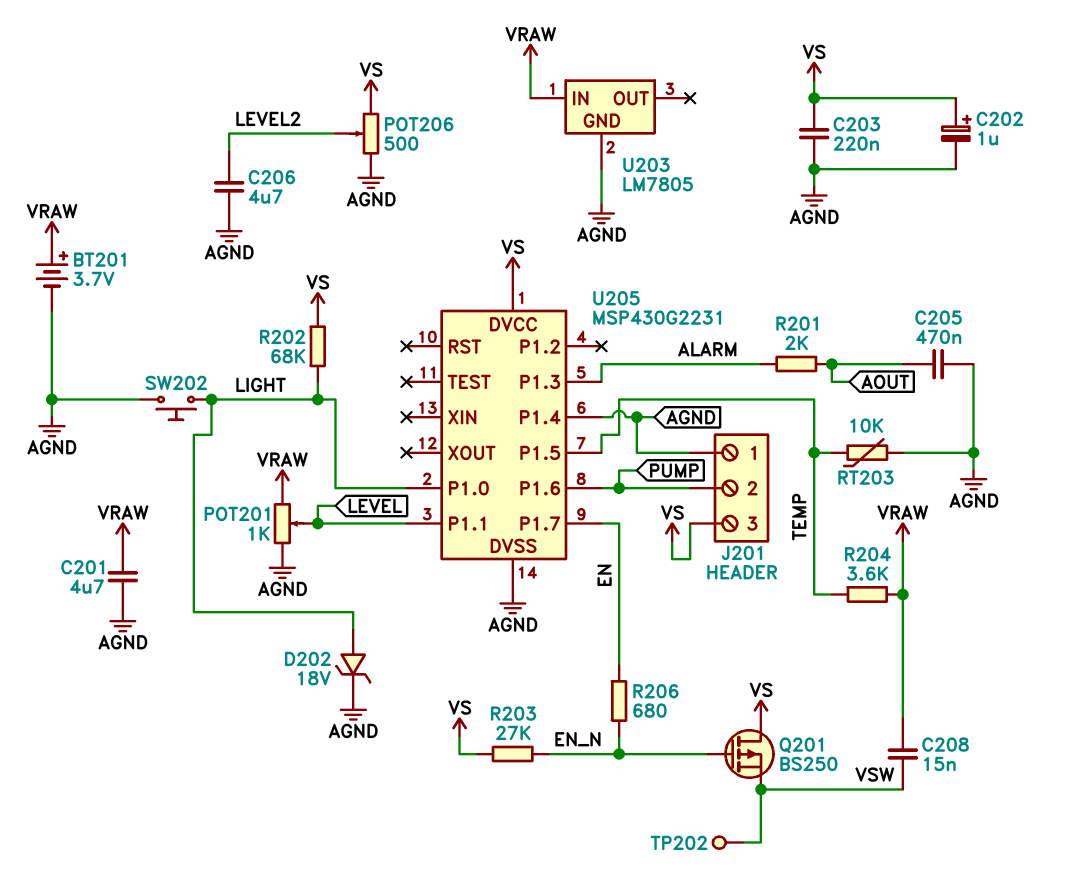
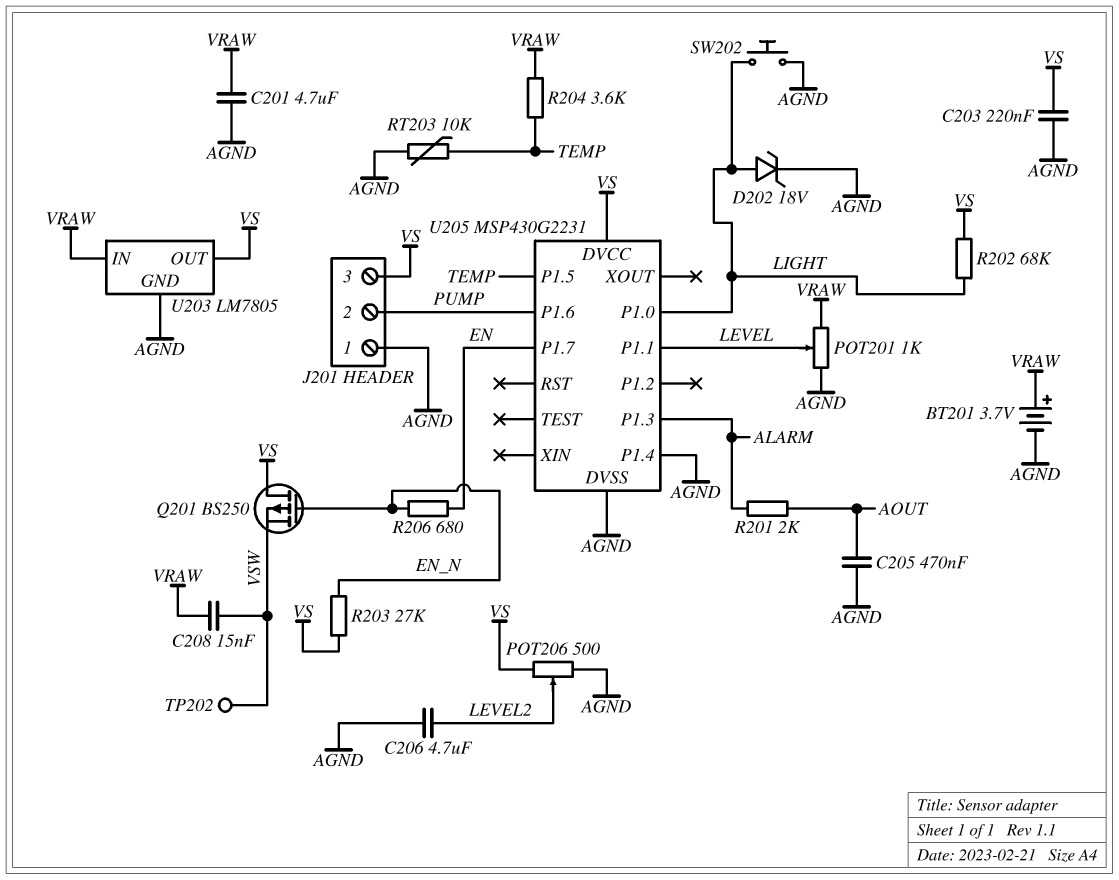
C202: 1uF (plus VS, minus AGND) -> none
U203 pin OUT: none -> VS

